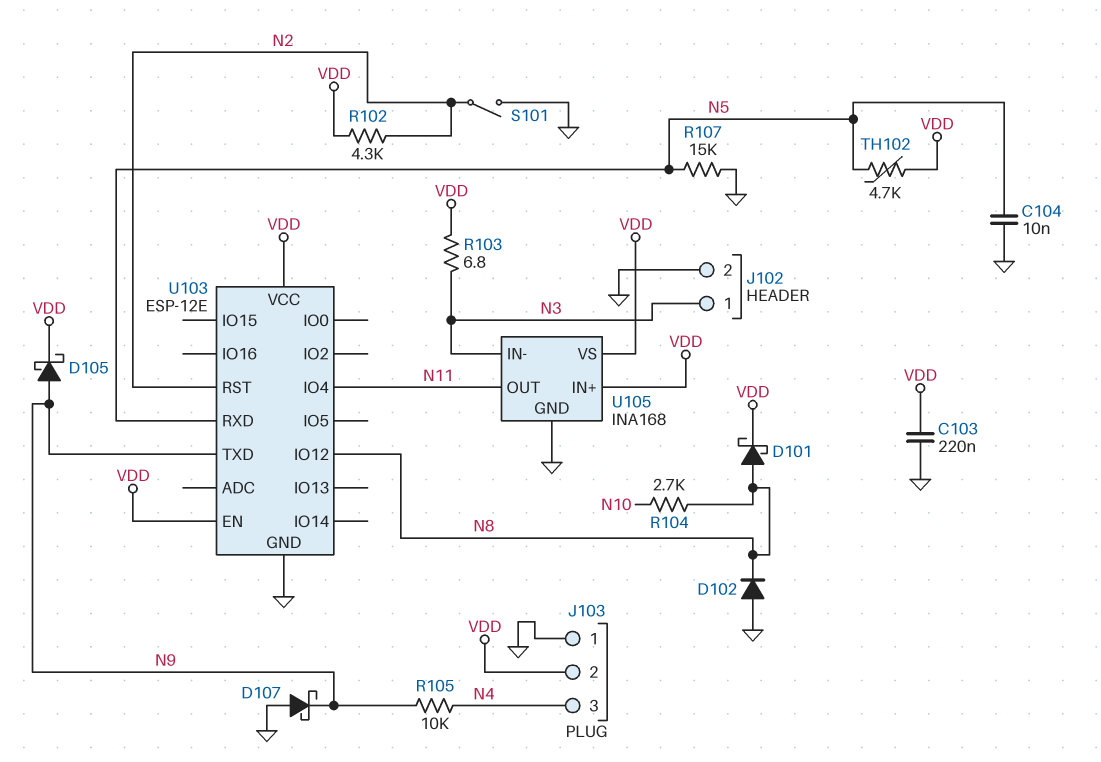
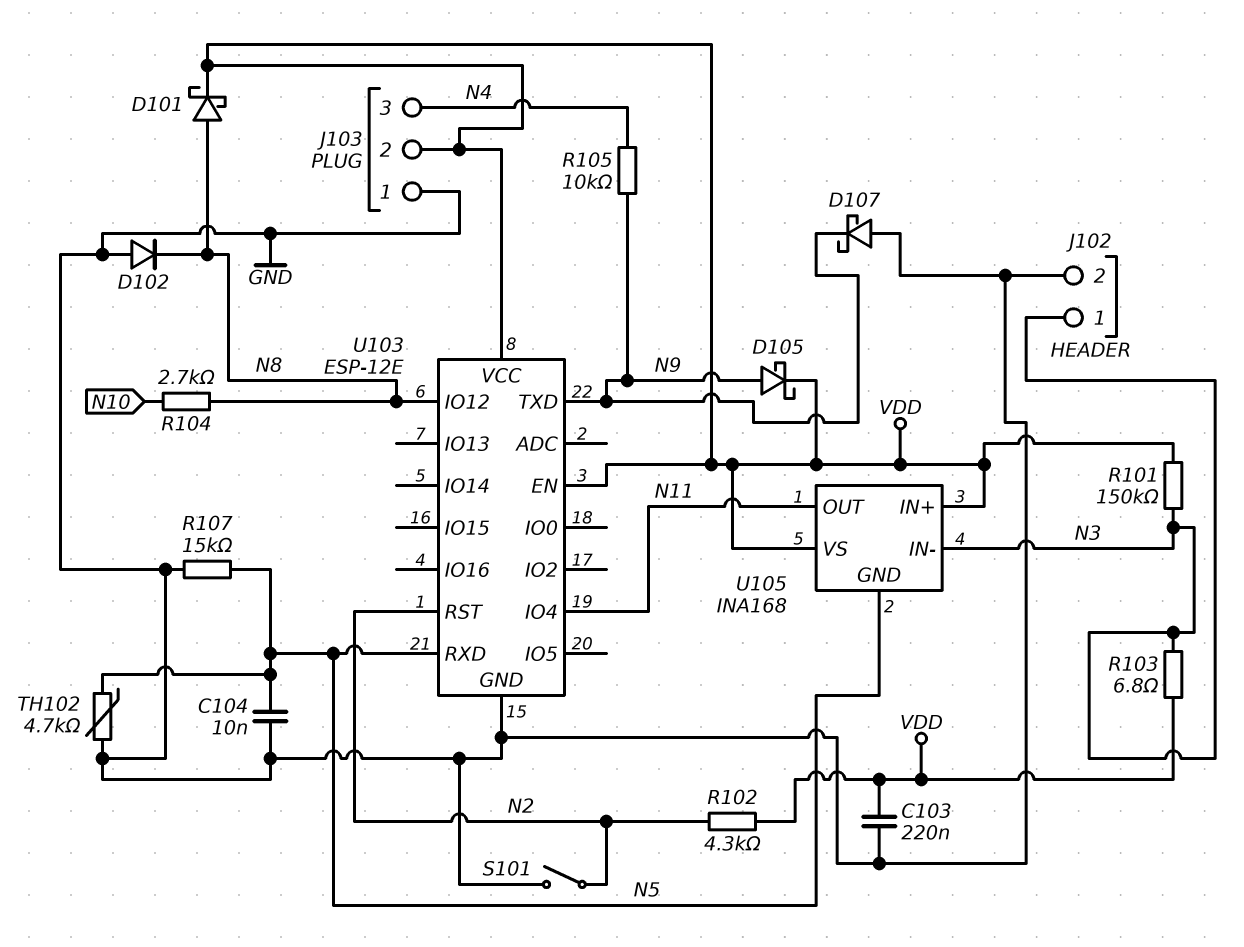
R101: none -> 150k (N3, VDD)
TH102: 4.7k (N5, VDD) -> 4.7k (GND, N5)
U105 pin GND: GND -> N5

